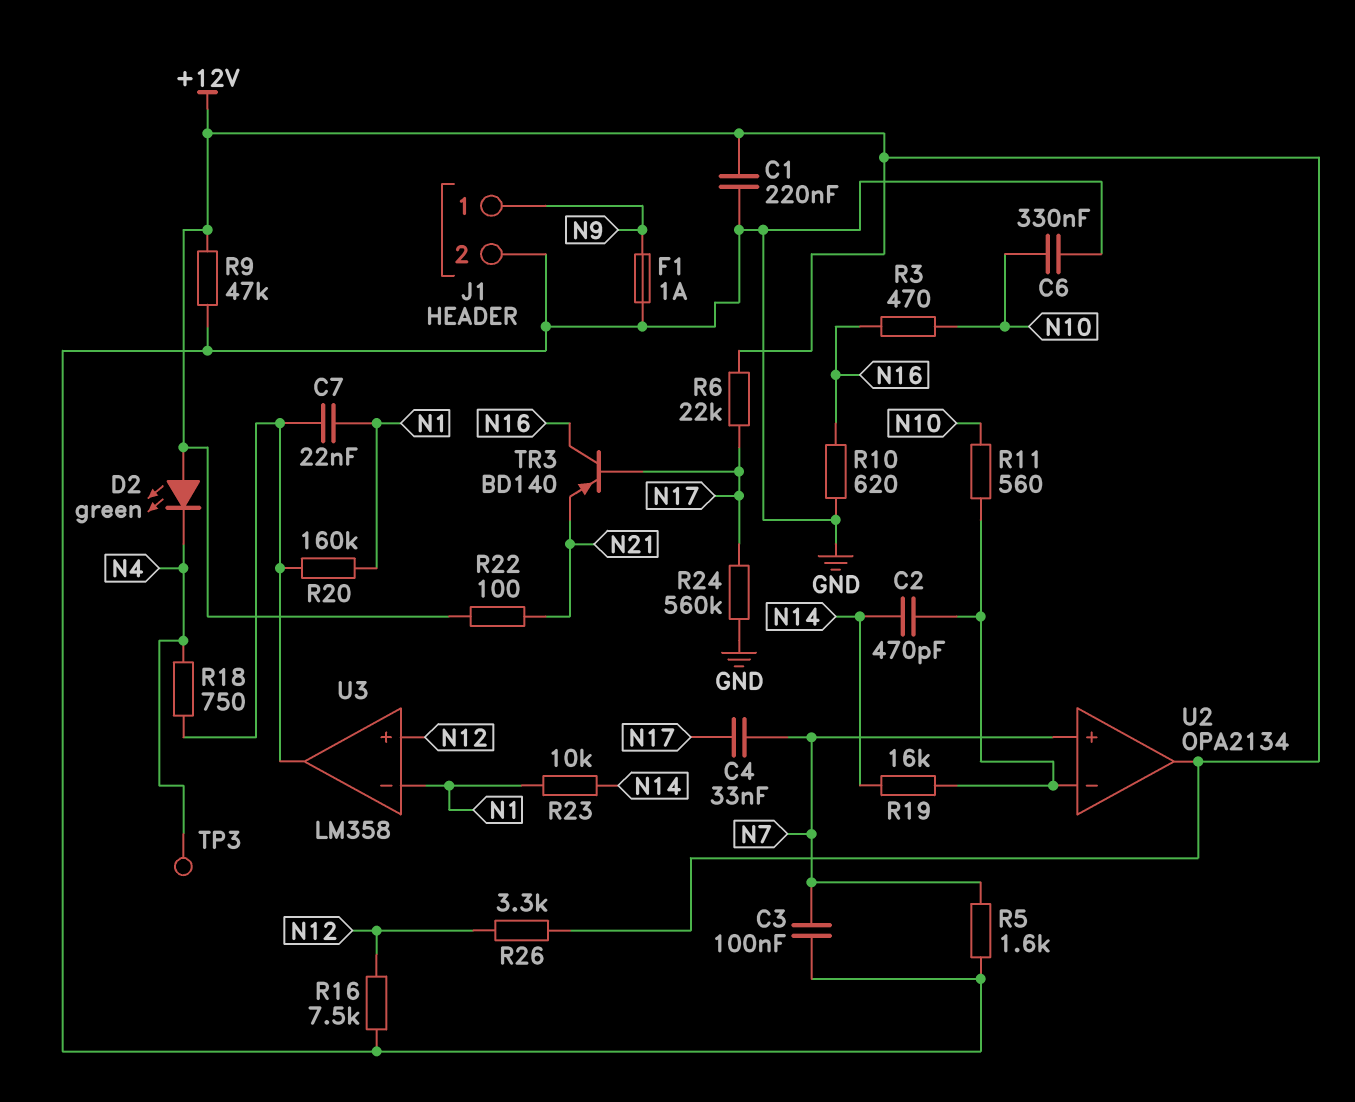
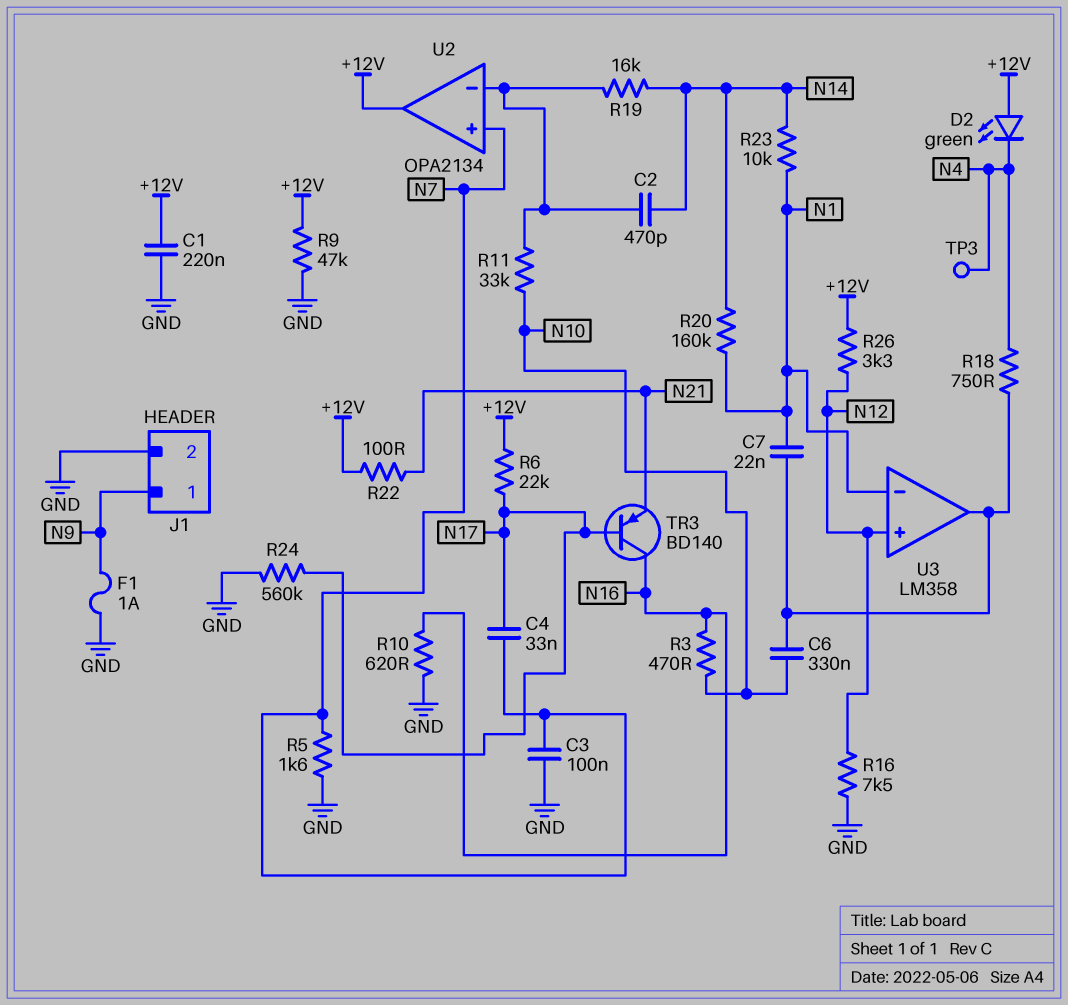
C6: 330nF (GND, N10) -> 330nF (N10, U3/out)
R11: 560 (N10, U2/in-) -> 33k (N10, U2/in-)
R20: 160k (N1, U3/out) -> 160k (N1, N14)

